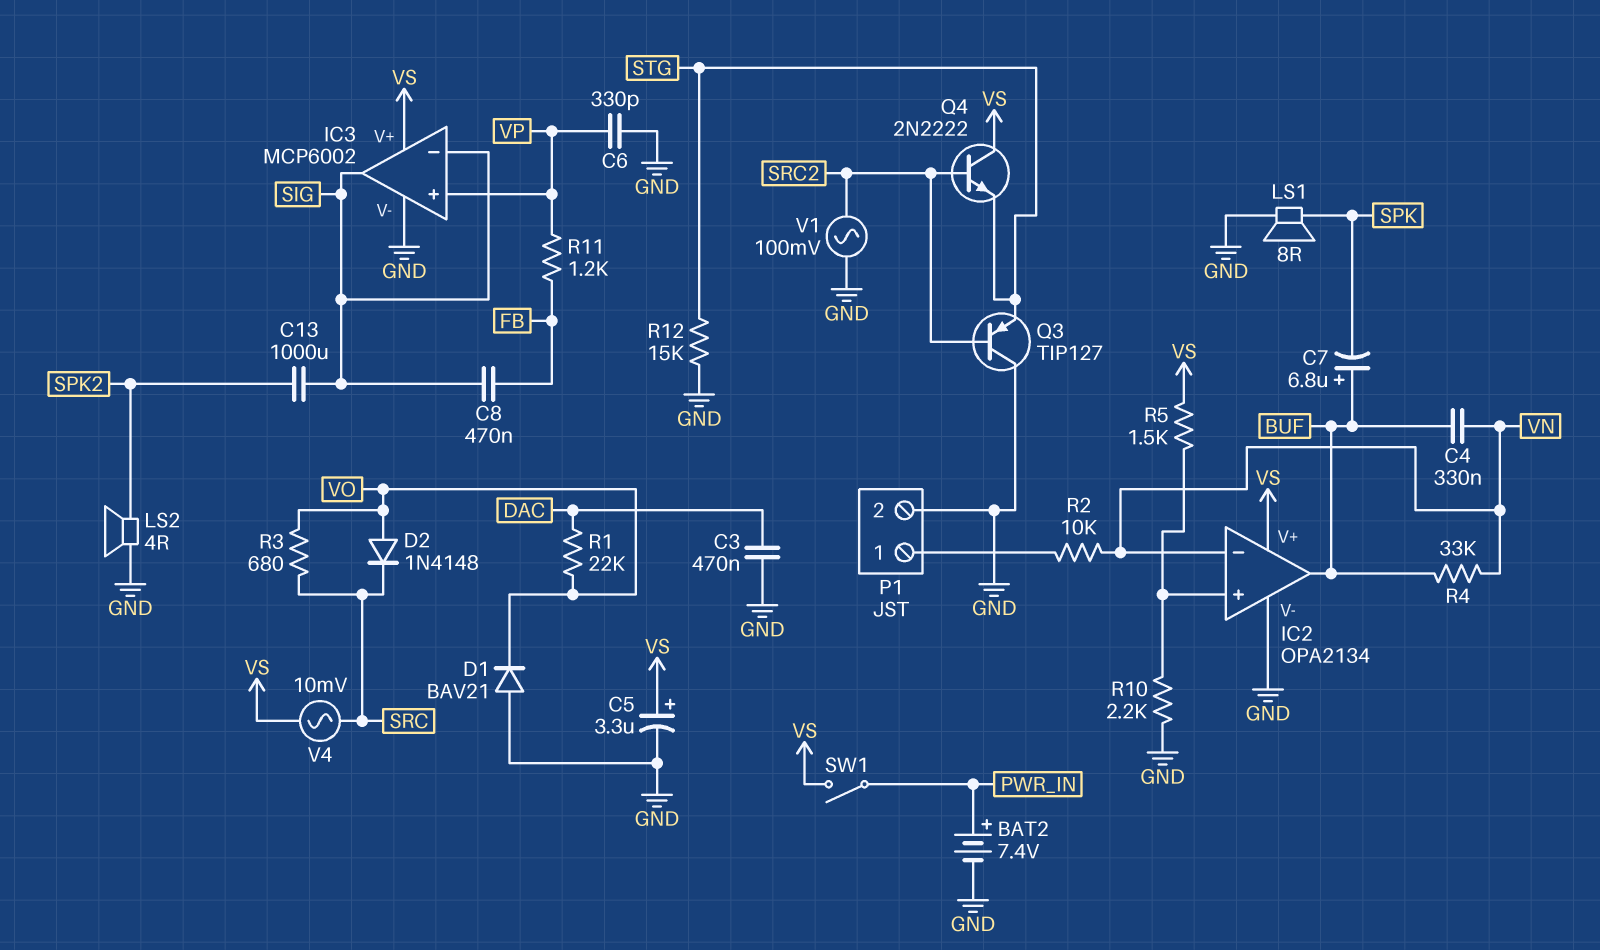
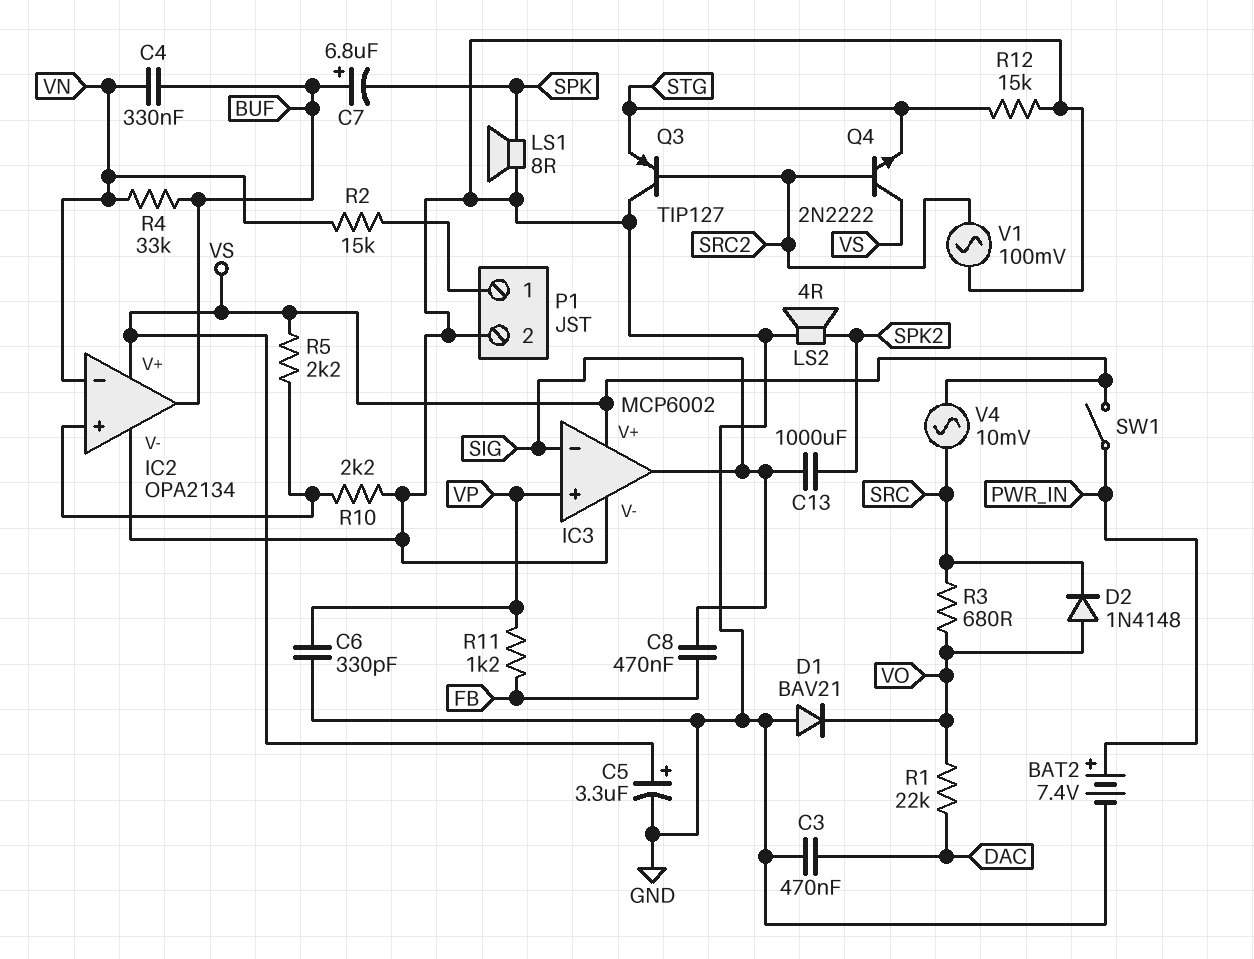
R2: 10k (P1/1, VN) -> 15k (P1/1, VN)
R5: 1.5k (IC2/in+, VS) -> 2.2k (IC2/in+, VS)

